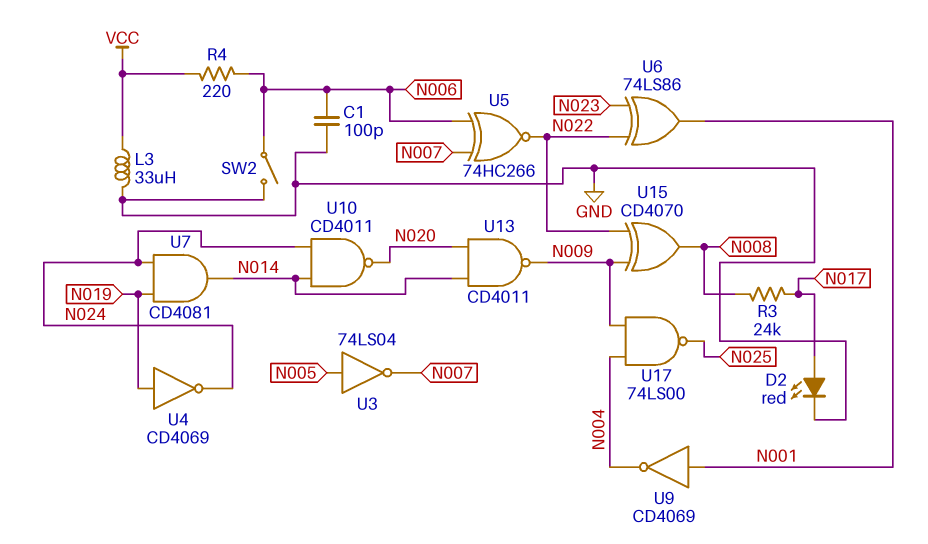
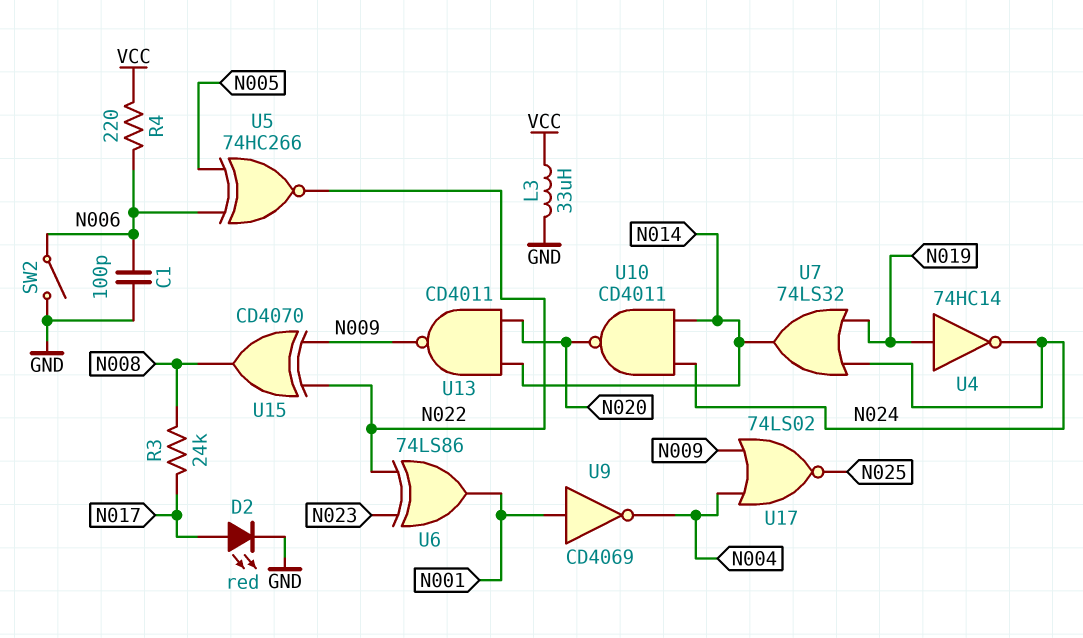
U3: NOT 74LS04 (in N005, out N007) -> none
U4: NOT CD4069 (in N019, out N024) -> NOT 74HC14 (in N019, out N024)
U5: XNOR 74HC266 (in N006, in N007, out N022) -> XNOR 74HC266 (in N005, in N006, out N022)
U7: AND CD4081 (in N019, in N024, out N014) -> OR 74LS32 (in N019, in N024, out N014)
U17: NAND 74LS00 (in N004, in N009, out N025) -> NOR 74LS02 (in N004, in N009, out N025)

